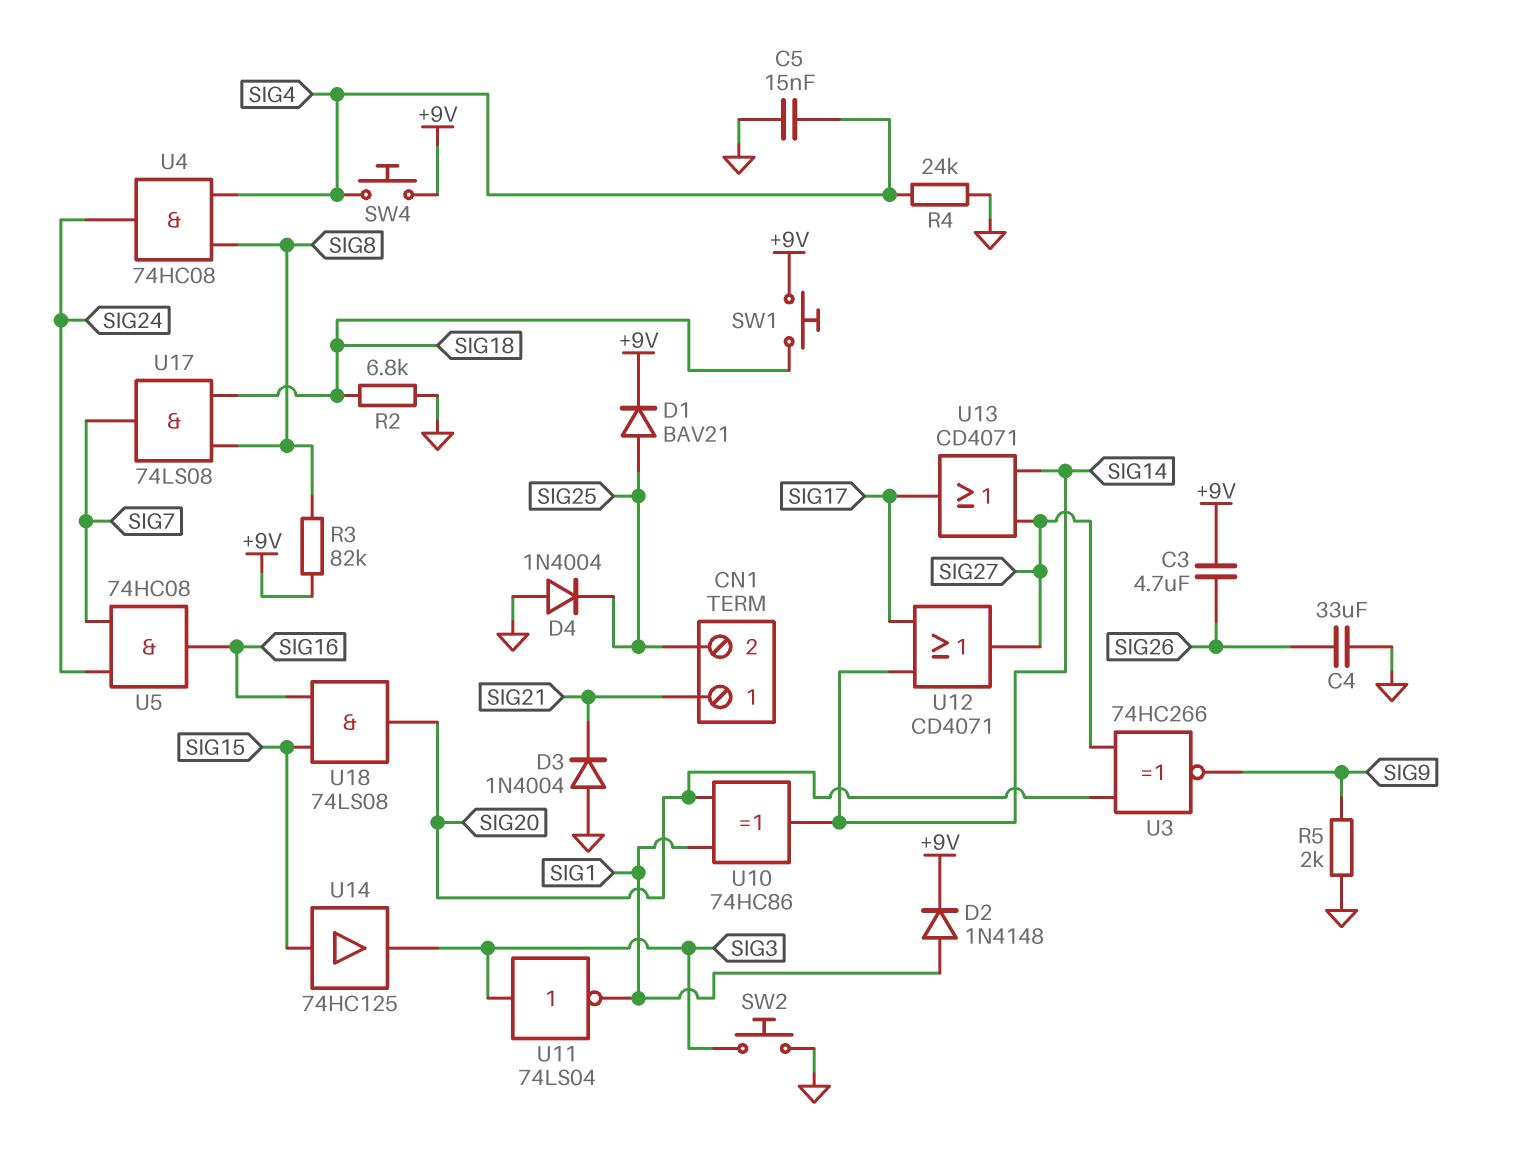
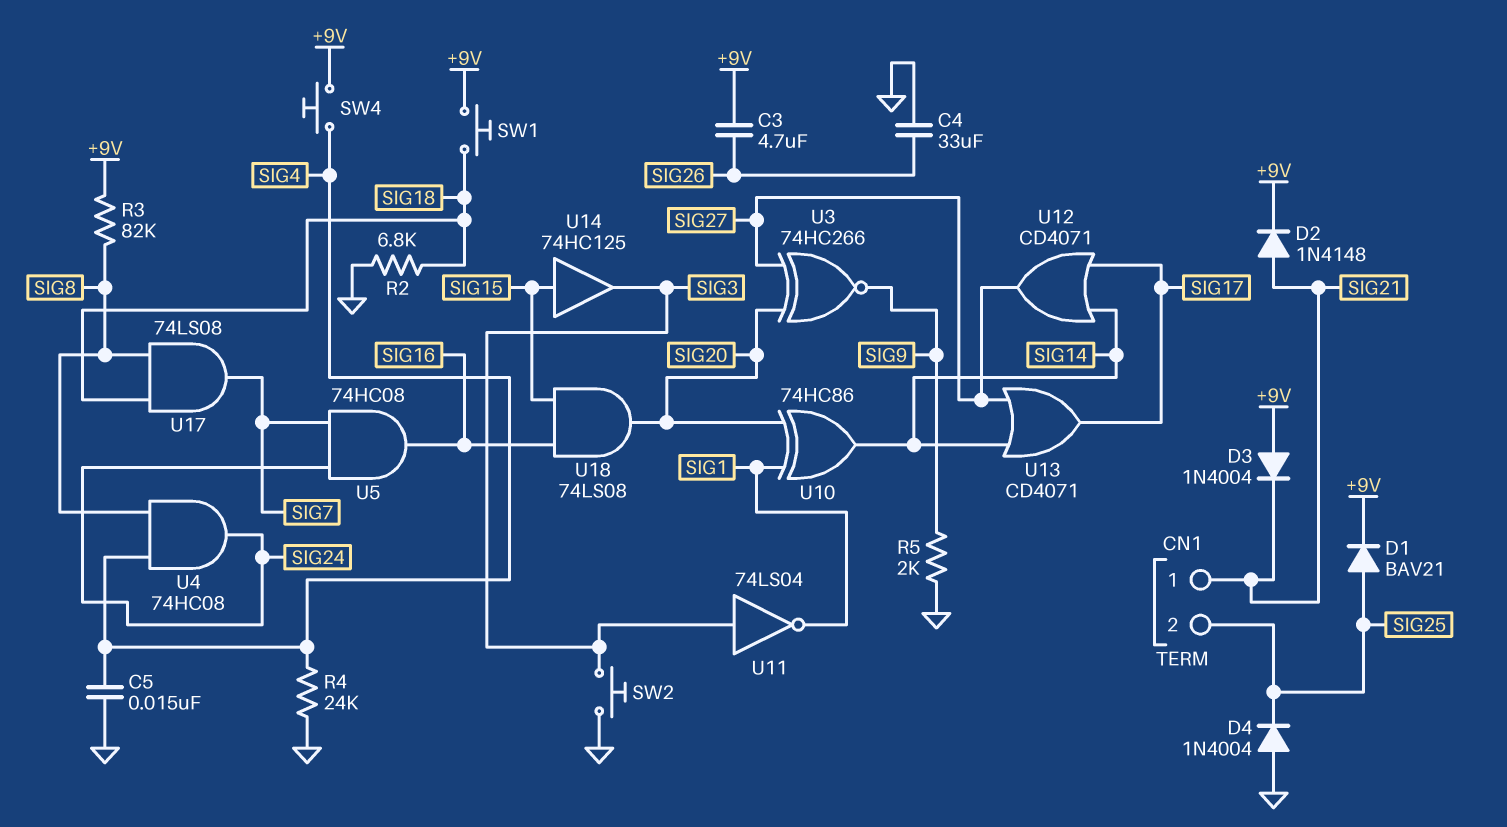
D2: diode 1N4148 (A SIG1, K +9V) -> diode 1N4148 (A SIG21, K +9V)
D3: diode 1N4004 (A GND, K SIG21) -> diode 1N4004 (A +9V, K SIG21)

